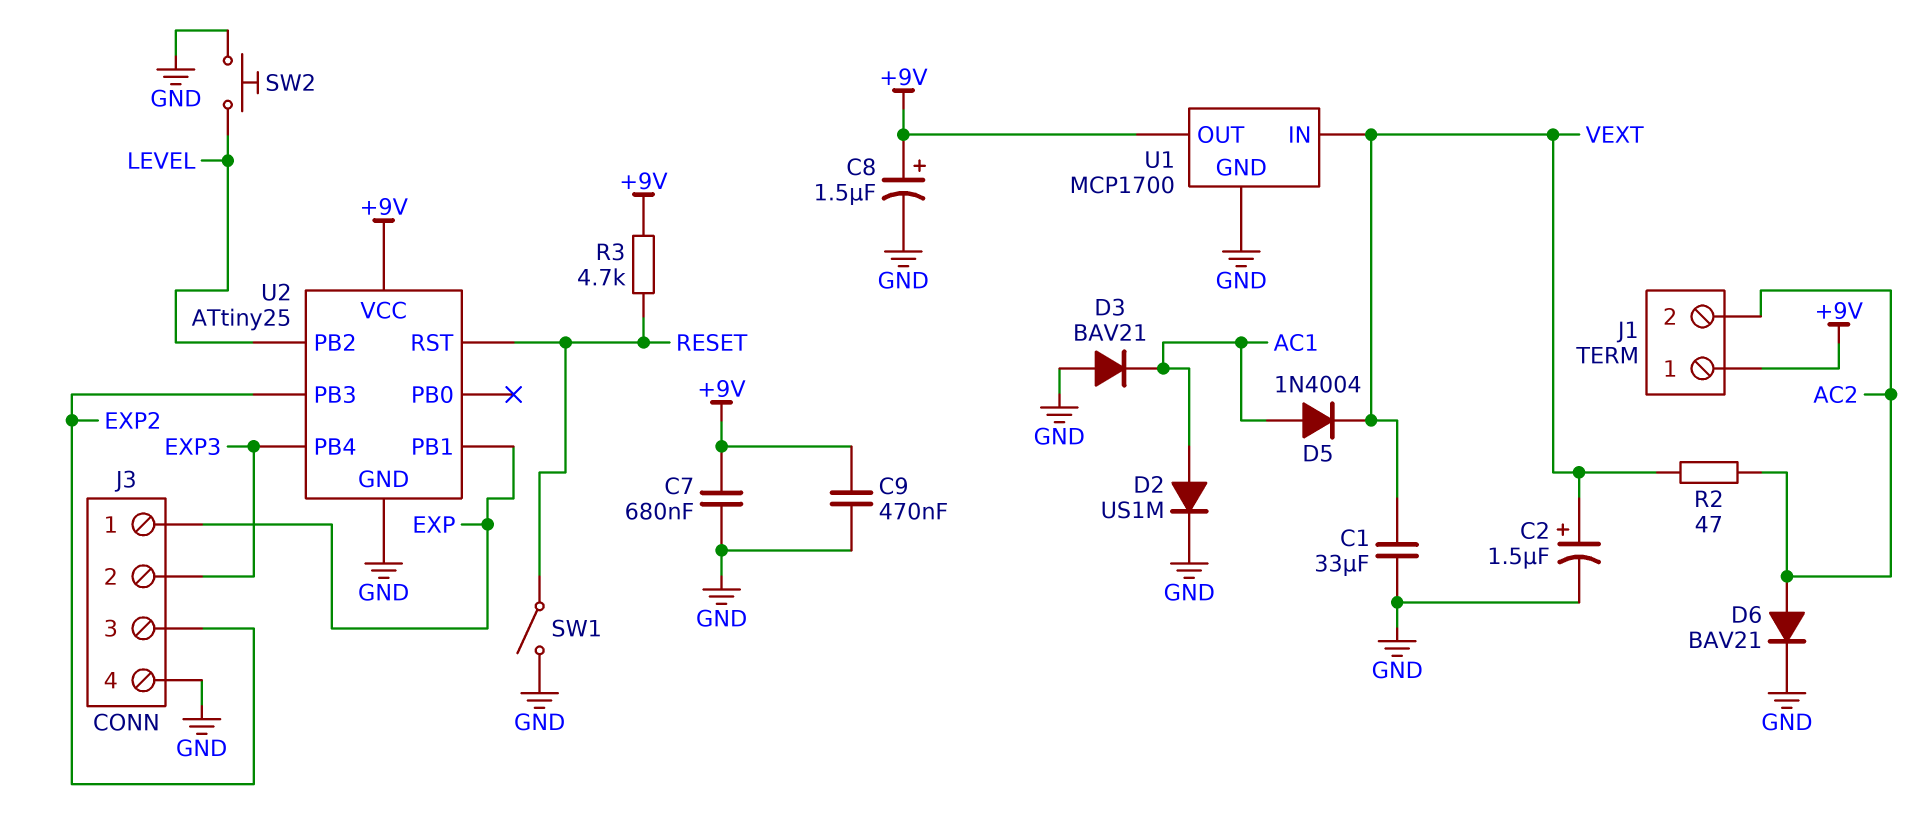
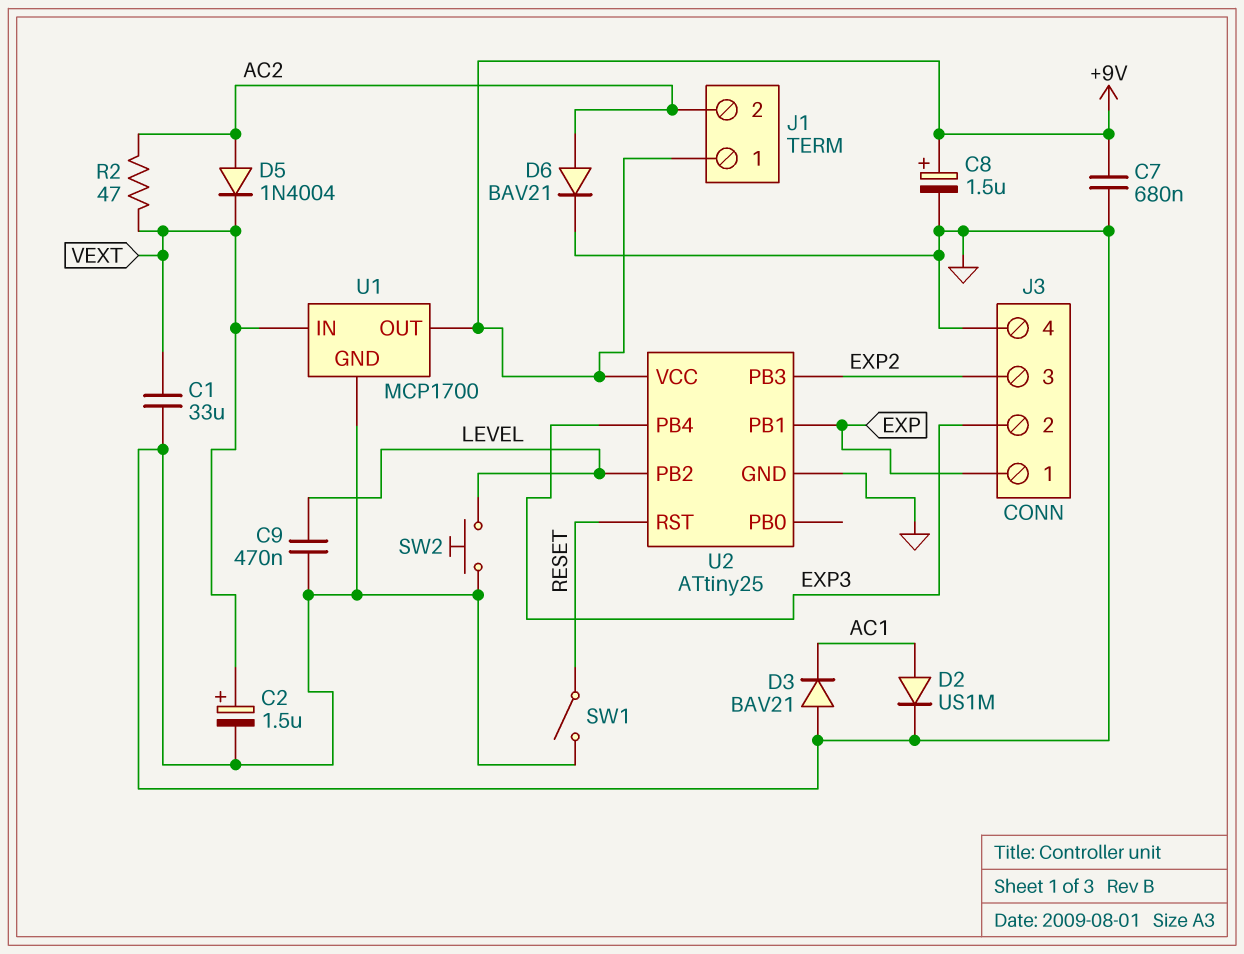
C9: 470nF (+9V, GND) -> 470nF (GND, LEVEL)
D5: diode 1N4004 (A AC1, K VEXT) -> diode 1N4004 (A AC2, K VEXT)
R3: 4.7k (+9V, RESET) -> none

